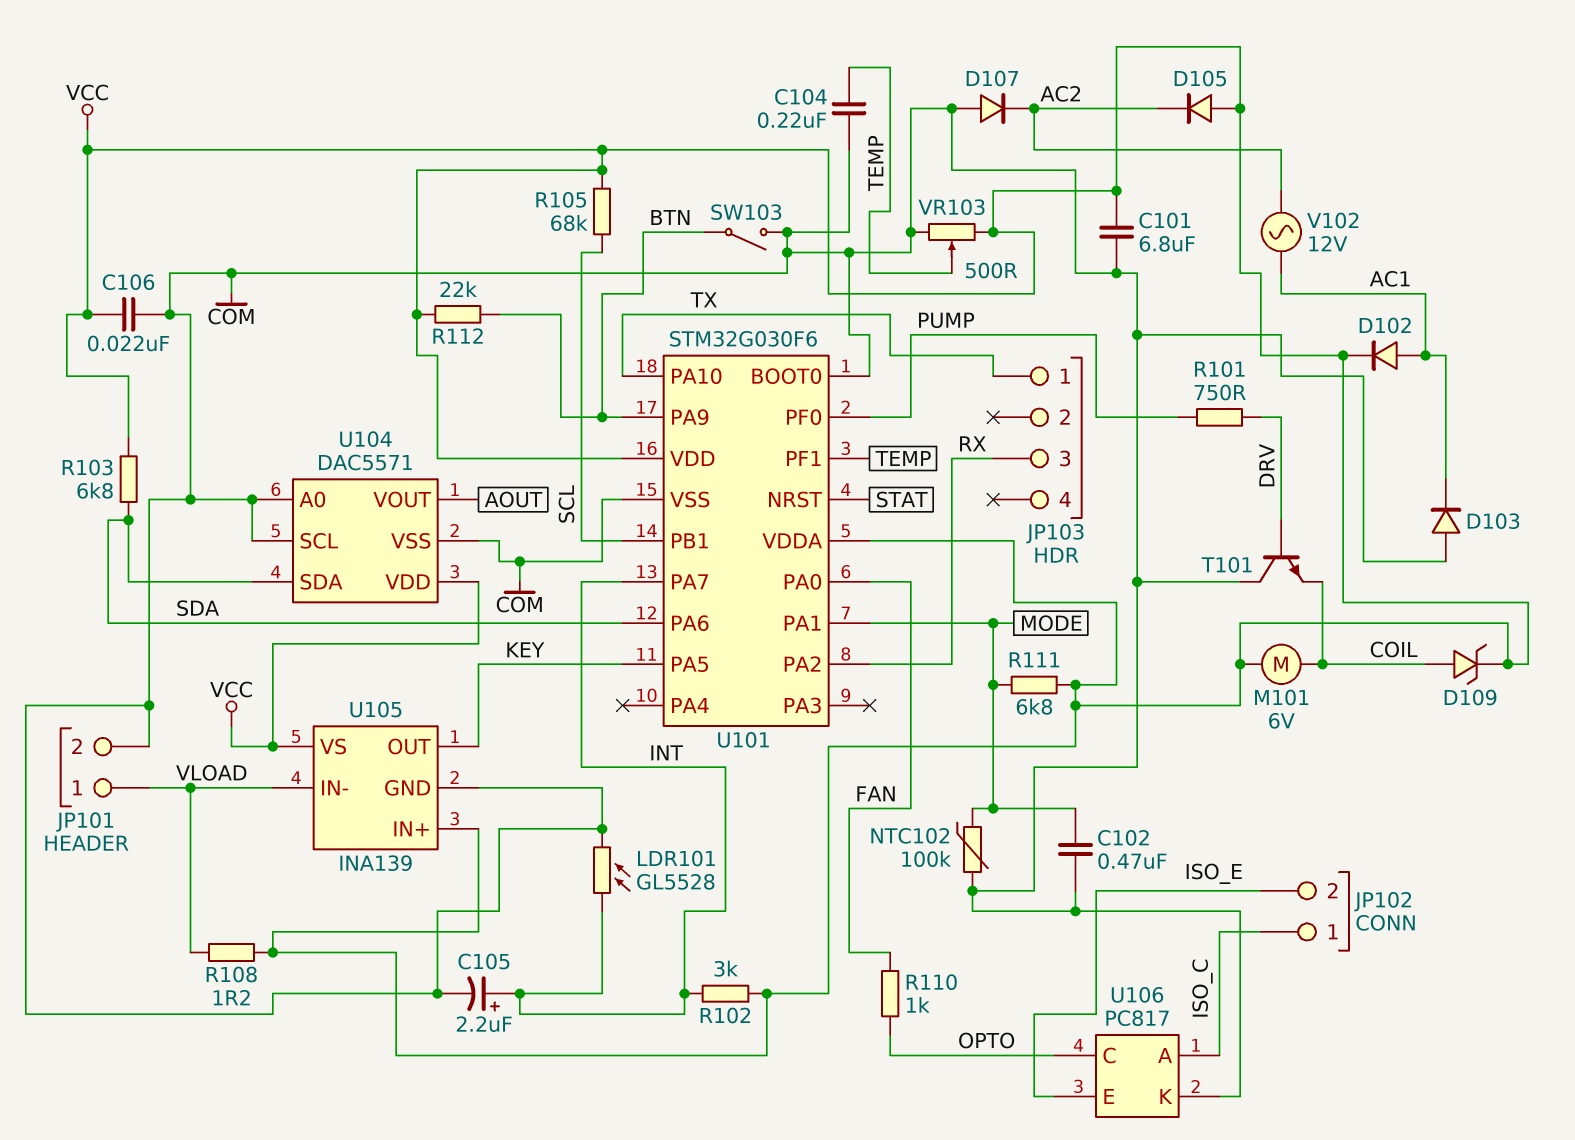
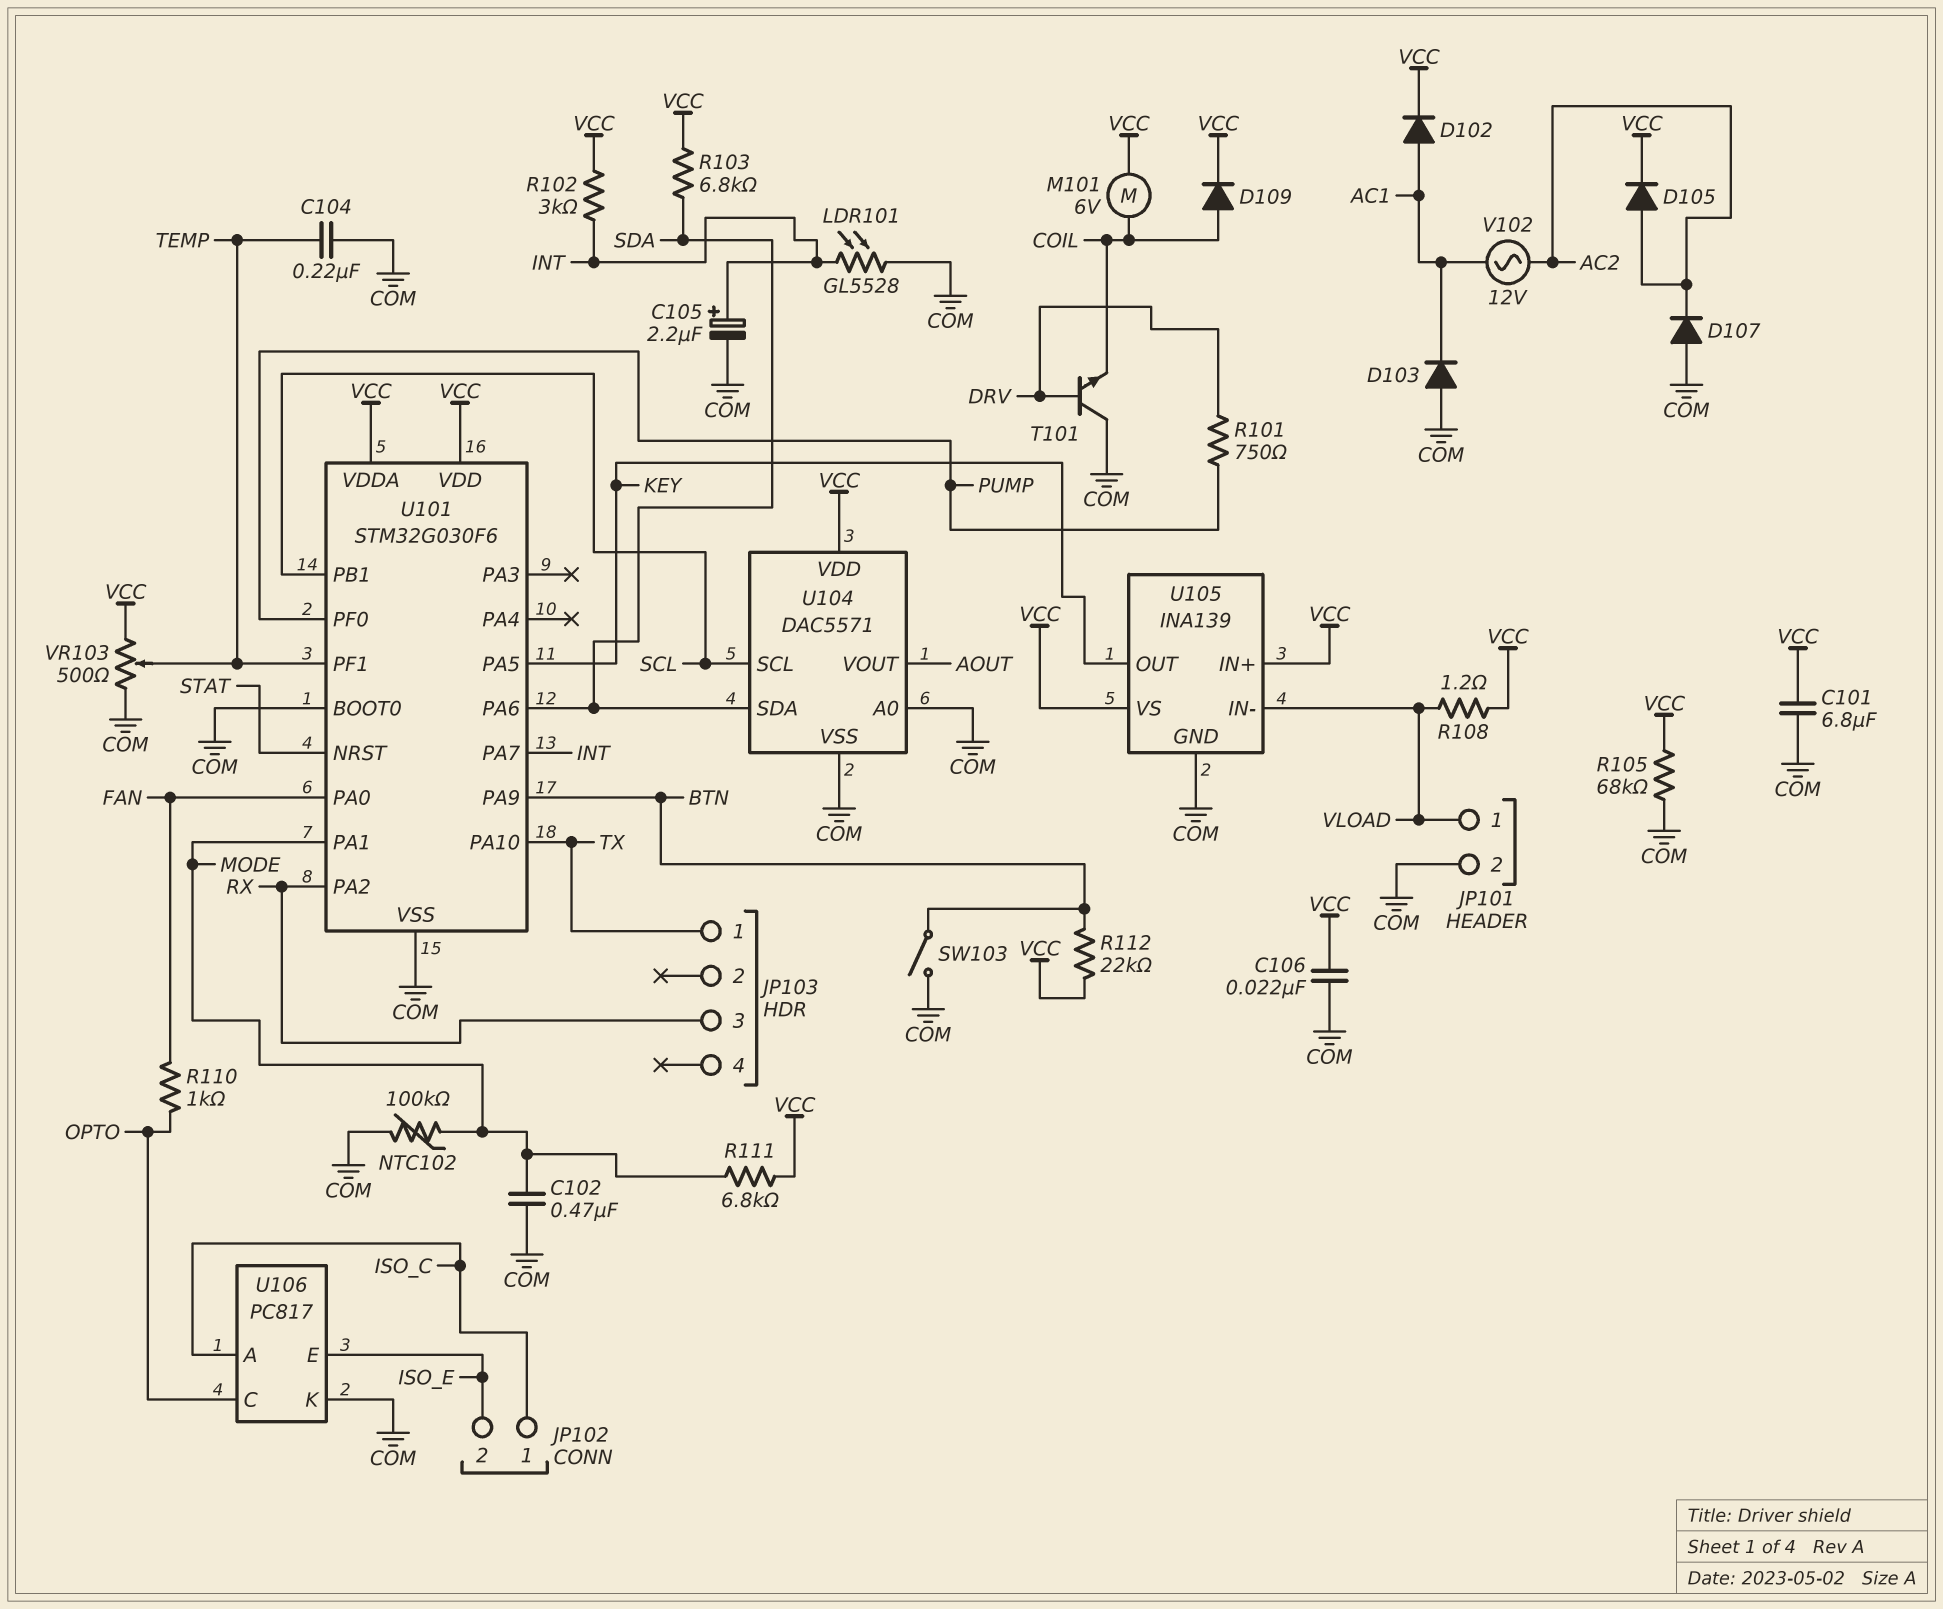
D105: diode (A VCC, K AC2) -> diode (A AC2, K VCC)
D109: zener (A COIL, K VCC) -> diode (A COIL, K VCC)
R105: 68k (SCL, VCC) -> 68k (COM, VCC)
U104 pin SCL: COM -> SCL

